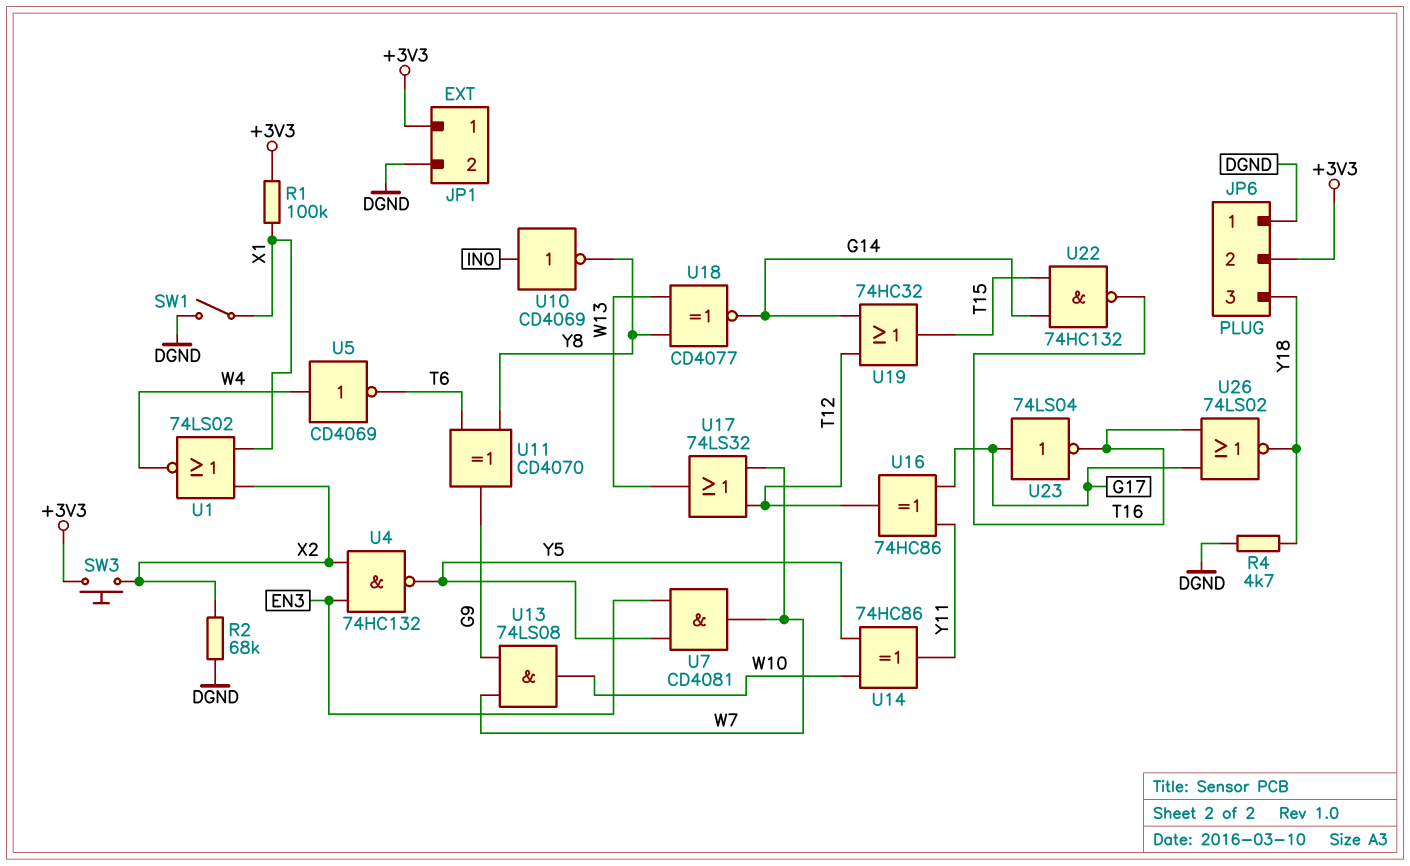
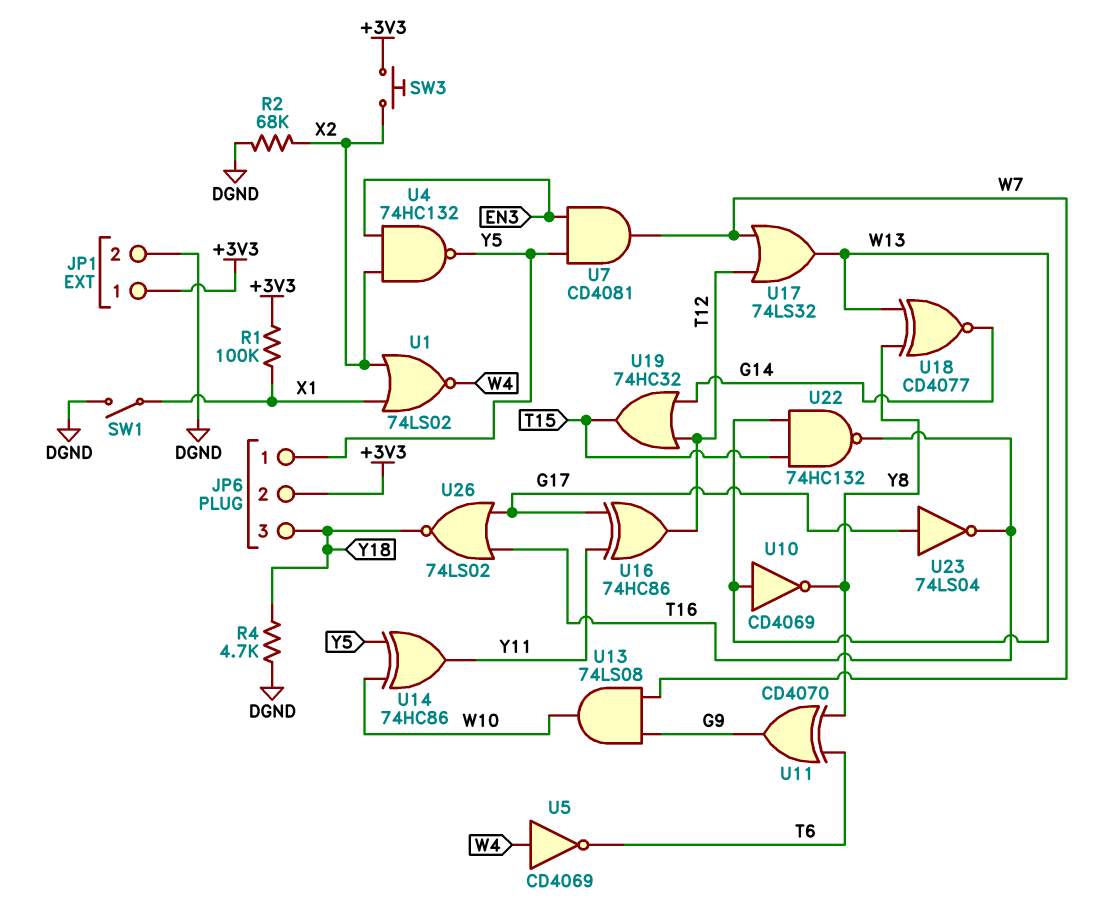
JP6 pin 1: DGND -> Y5
U10: NOT CD4069 (in IN0, out Y8) -> NOT CD4069 (in W13, out Y8)
U22: NAND 74HC132 (in G14, in T15, out T16) -> NAND 74HC132 (in T15, in W13, out T16)

